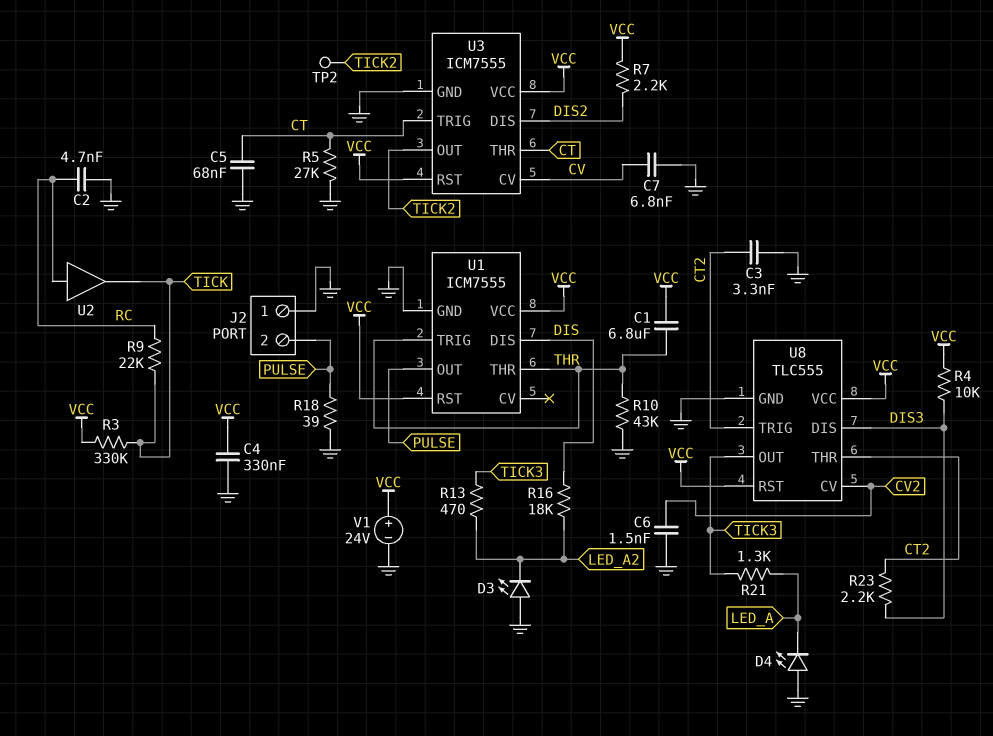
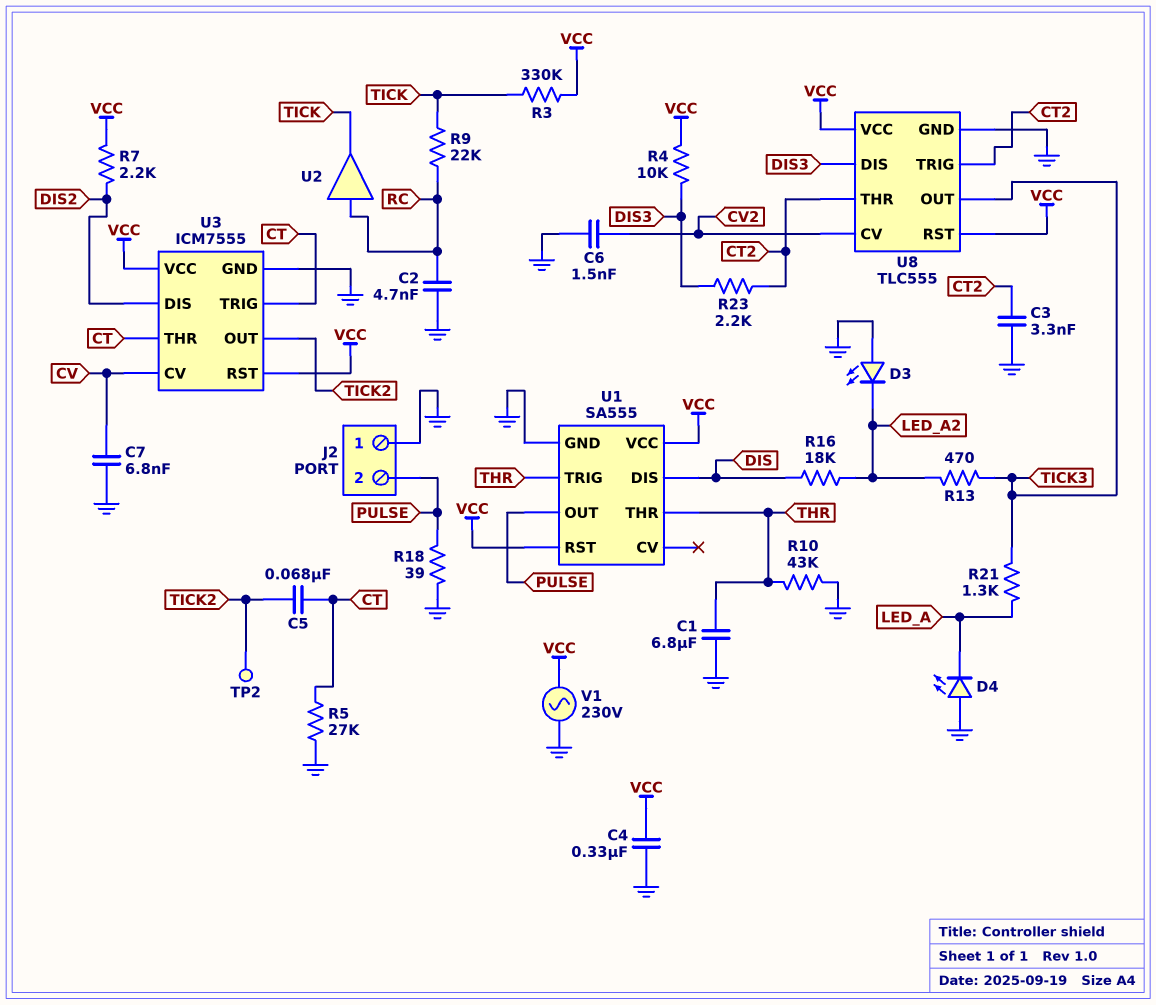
C1: 6.8uF (THR, VCC) -> 6.8uF (GND, THR)
C5: 68nF (CT, GND) -> 68nF (CT, TICK2)
U1: ICM7555 -> SA555
V1: 24V (plus VCC, minus GND) -> AC 230V (GND, VCC)

